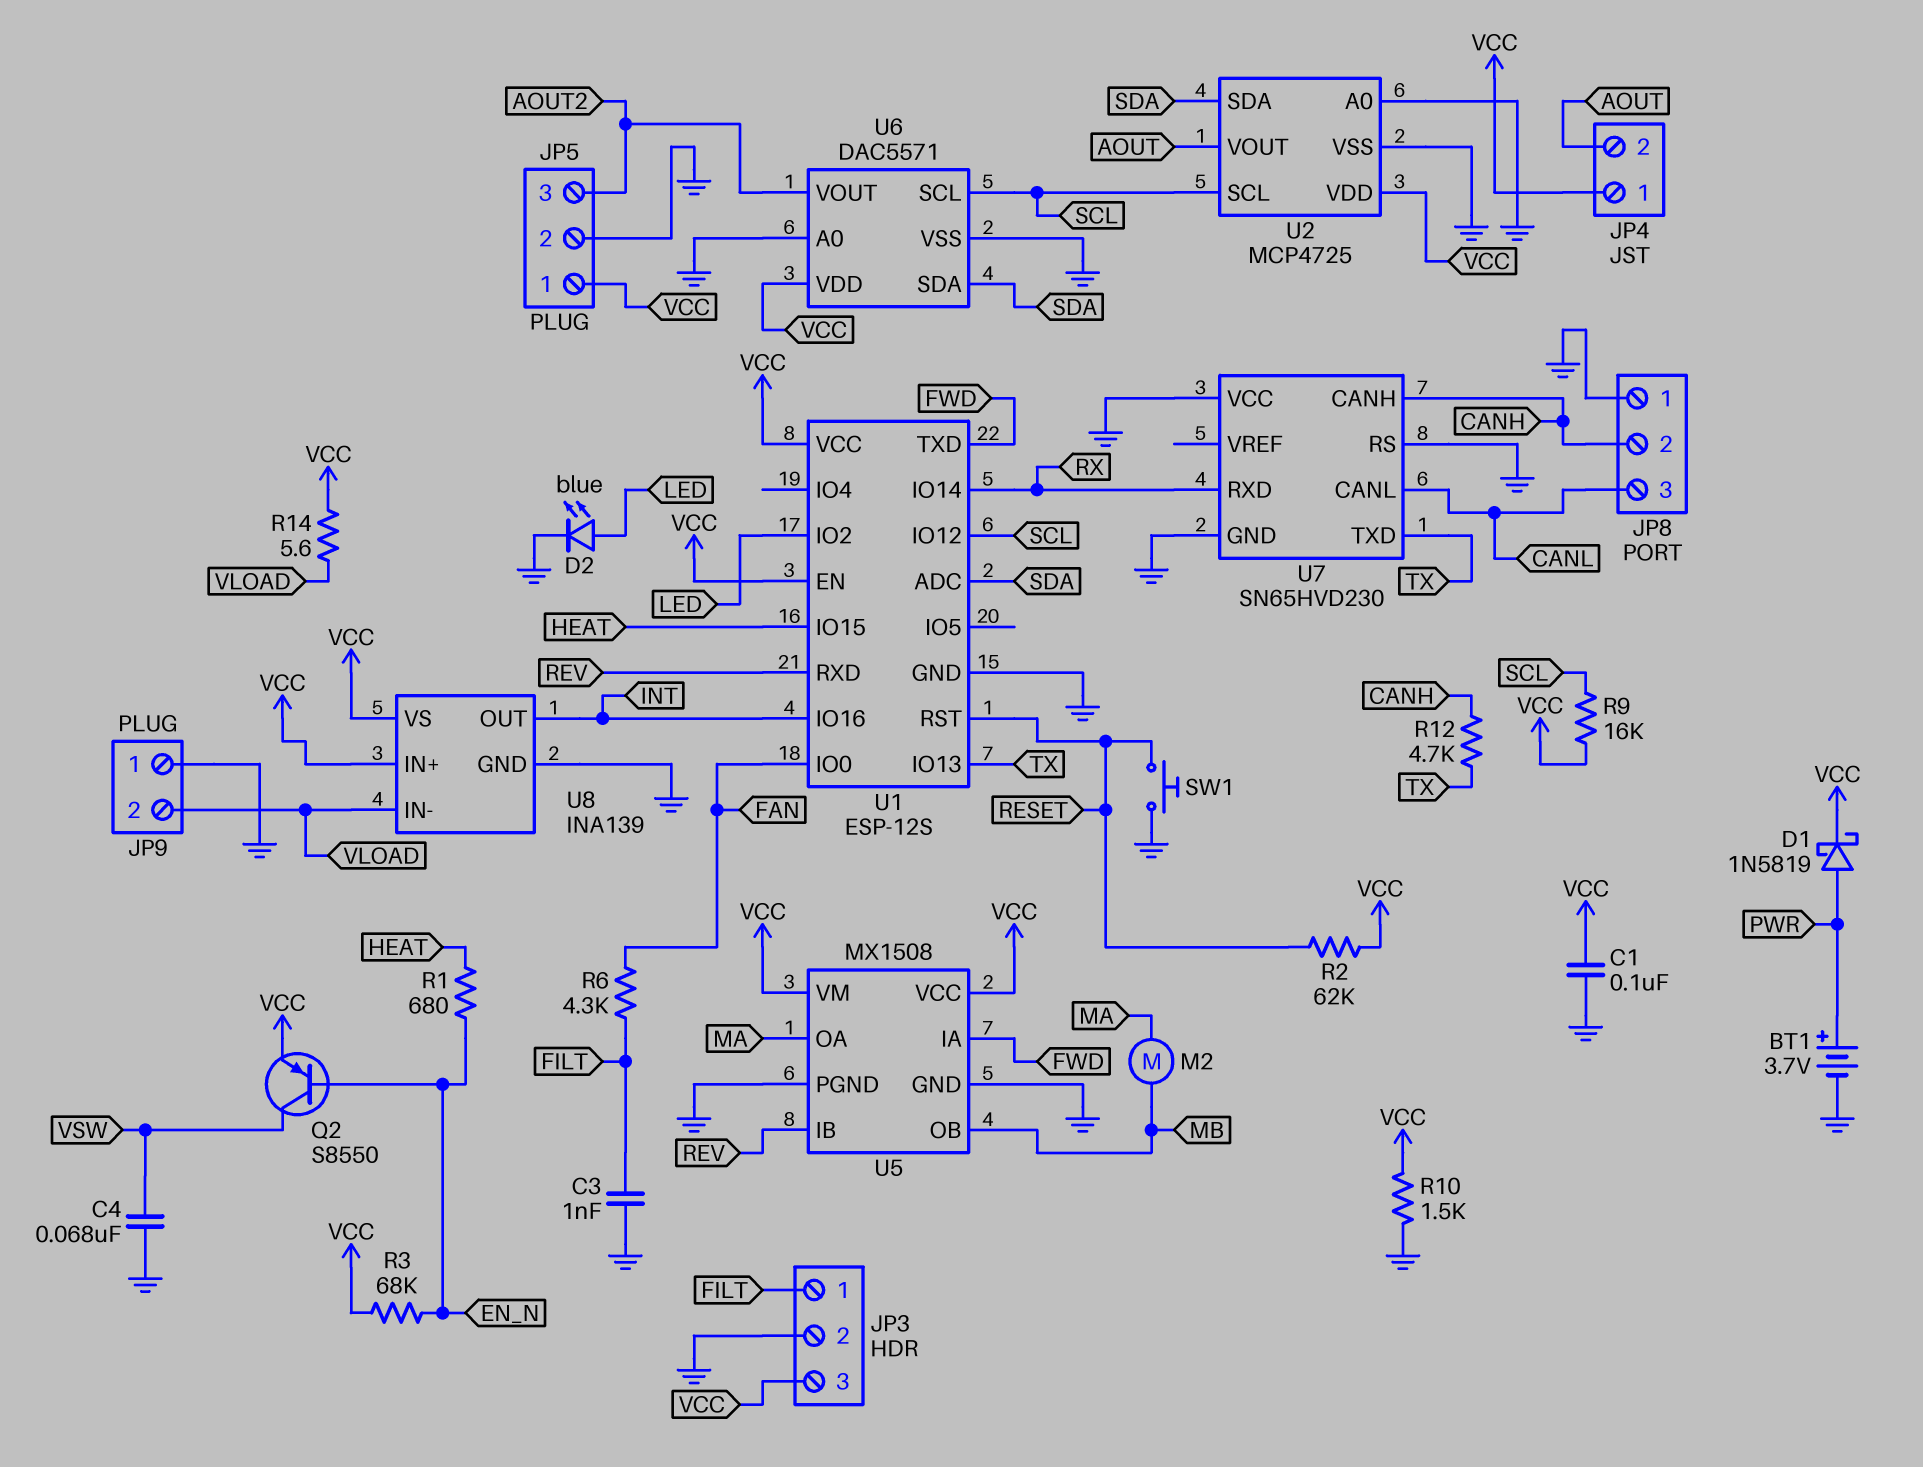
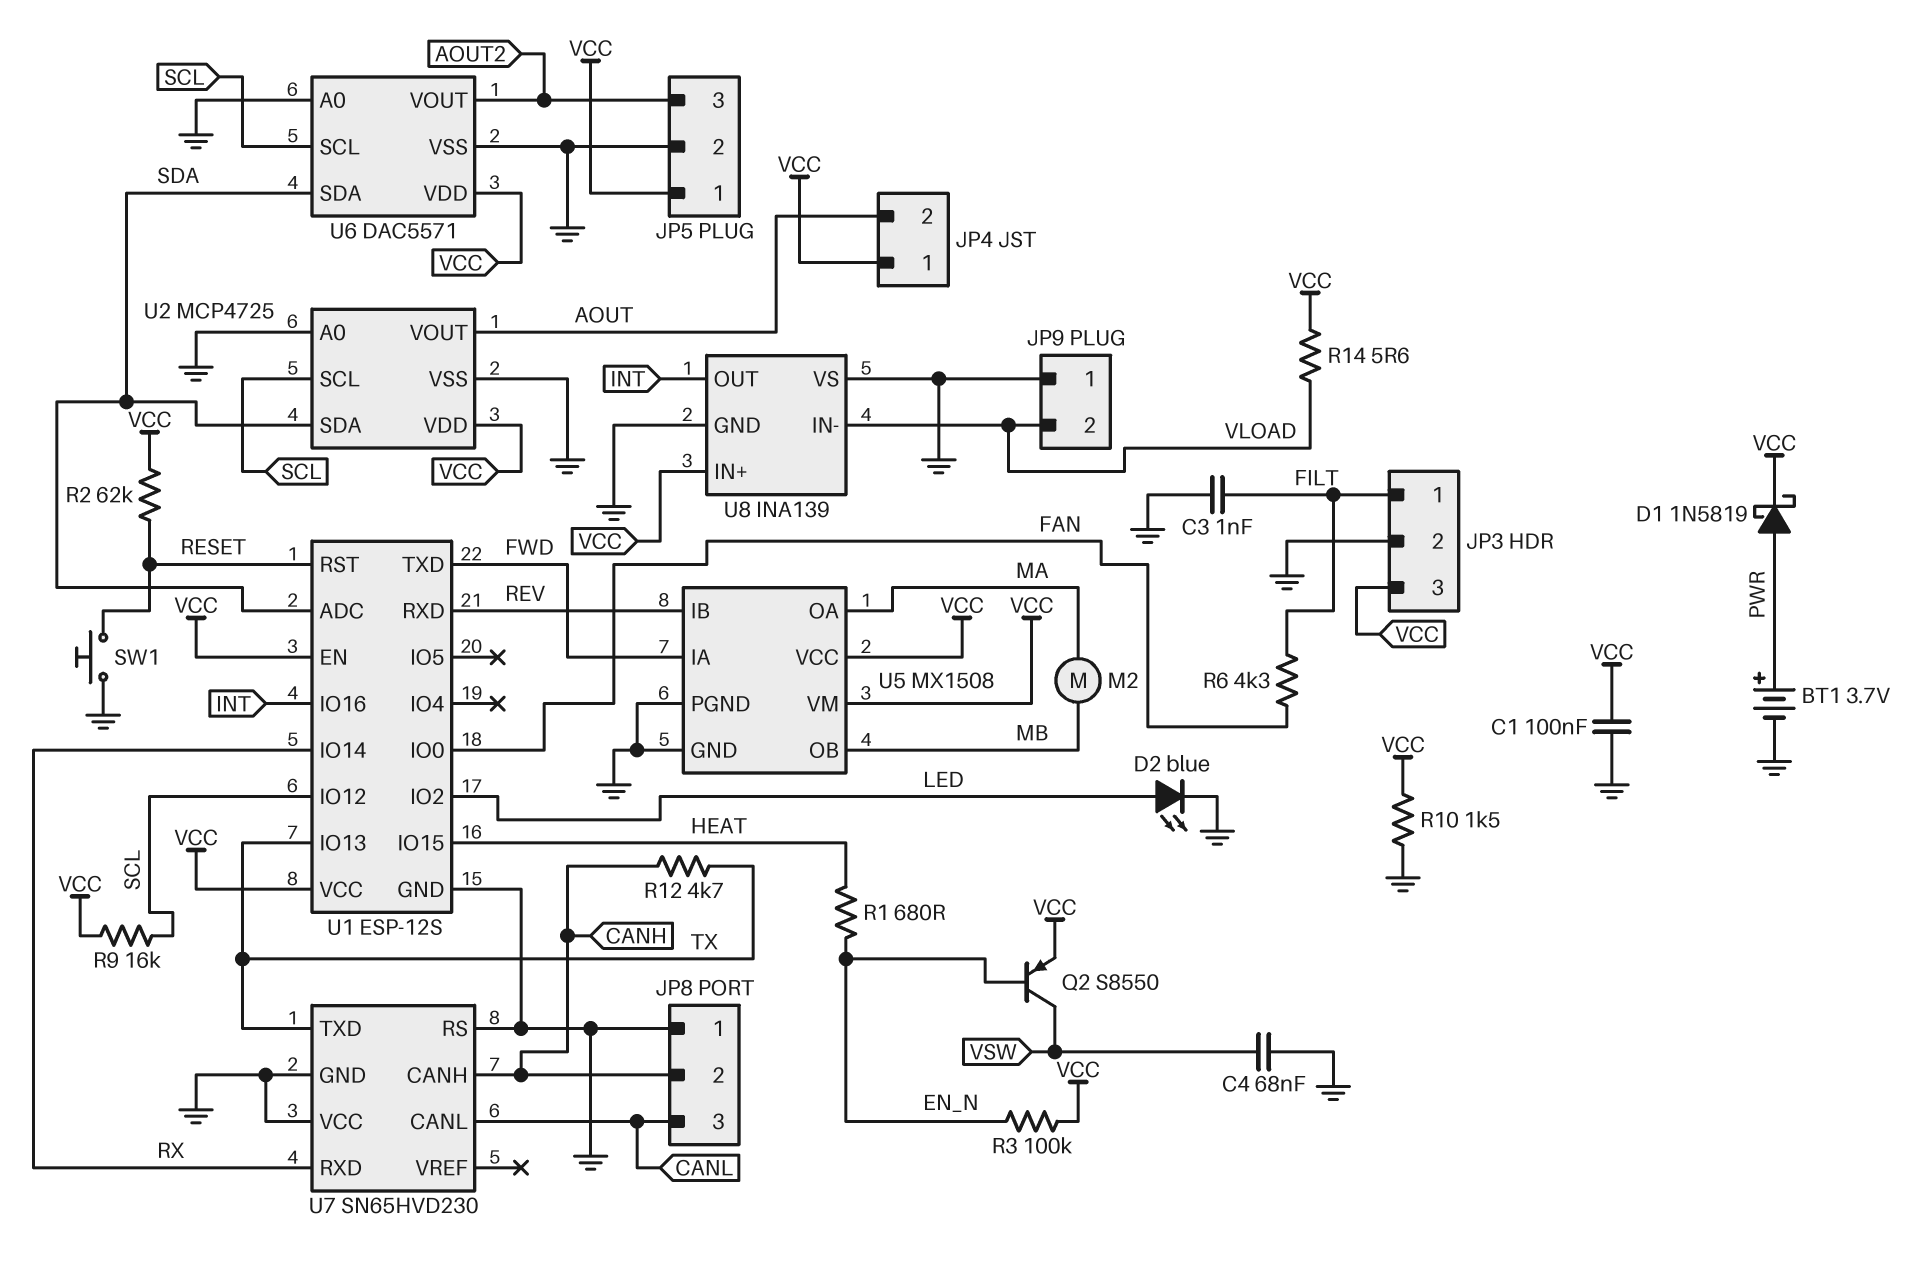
R3: 68k (EN_N, VCC) -> 100k (EN_N, VCC)
U8 pin VS: VCC -> GND

